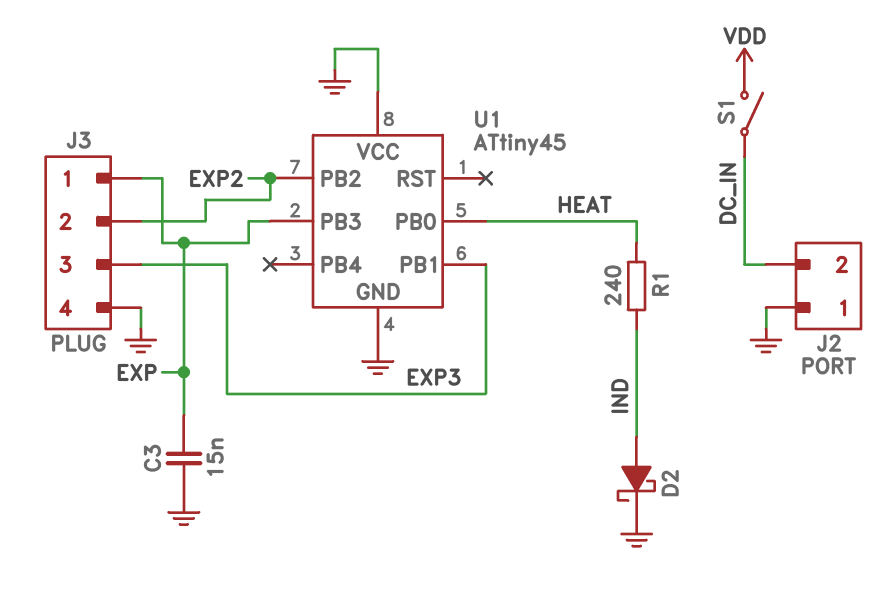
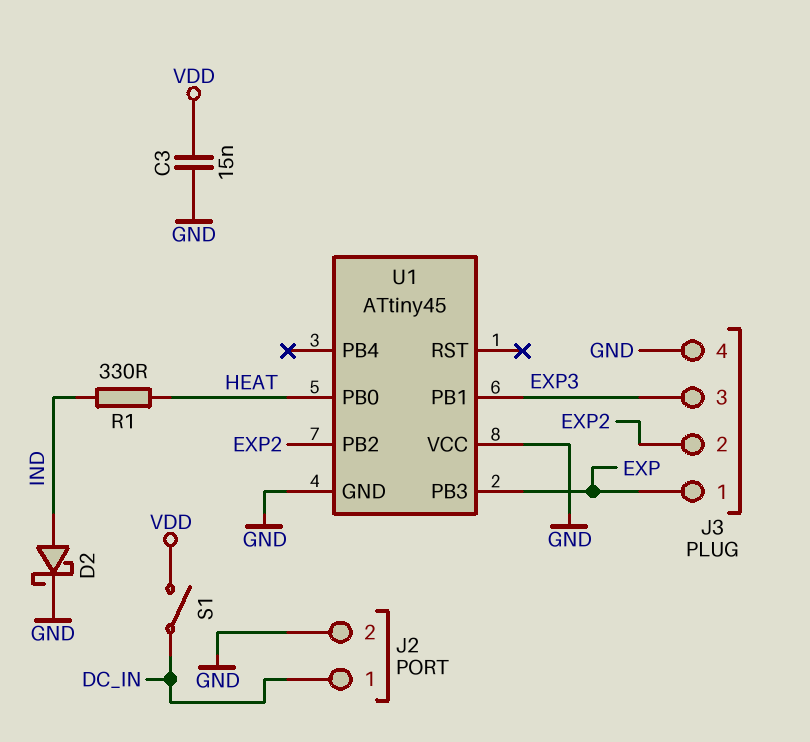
C3: 15nF (EXP, GND) -> 15nF (GND, VDD)
J2 pin 1: GND -> DC_IN
J2 pin 2: DC_IN -> GND
R1: 240 (HEAT, IND) -> 330 (HEAT, IND)

